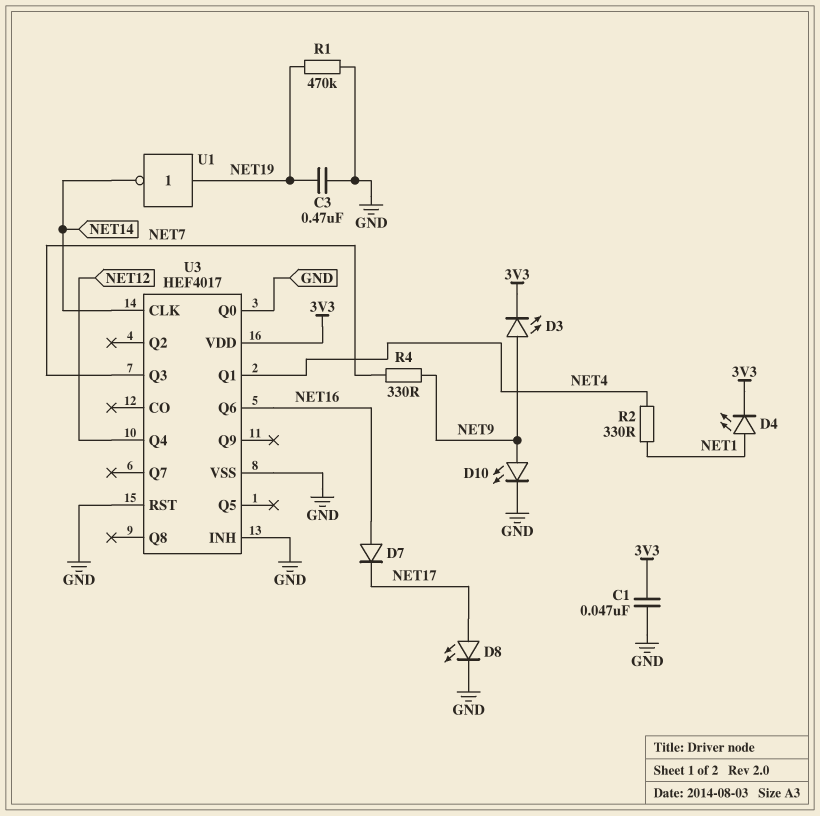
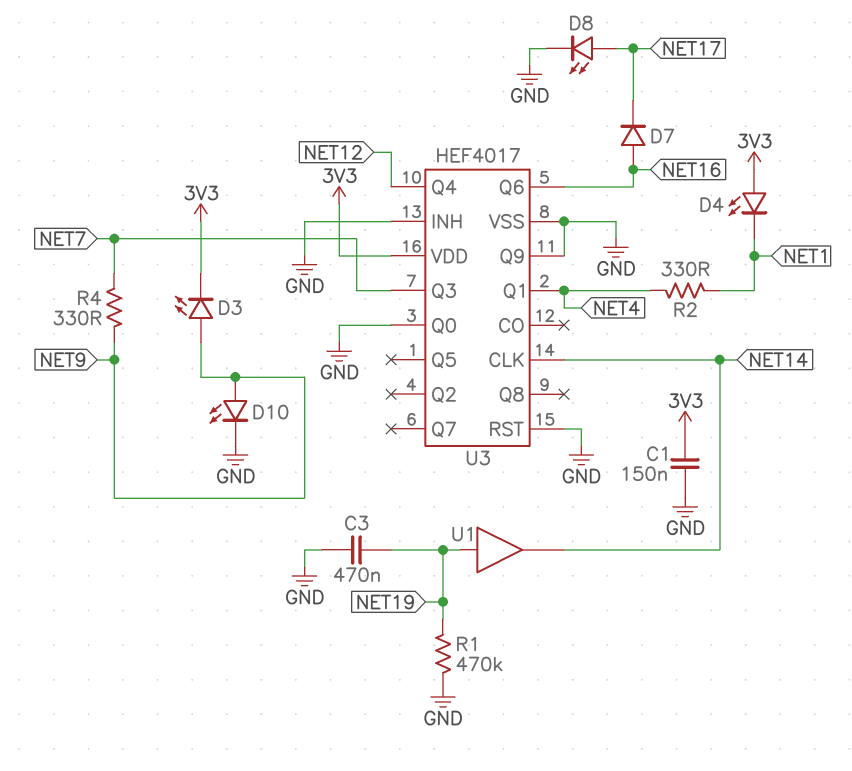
C1: 47nF (3V3, GND) -> 150nF (3V3, GND)
D4: LED (A NET1, K 3V3) -> LED (A 3V3, K NET1)
U1: NOT (in NET19, out NET14) -> buffer (in NET19, out NET14)
U3 pin Q9: none -> GND

